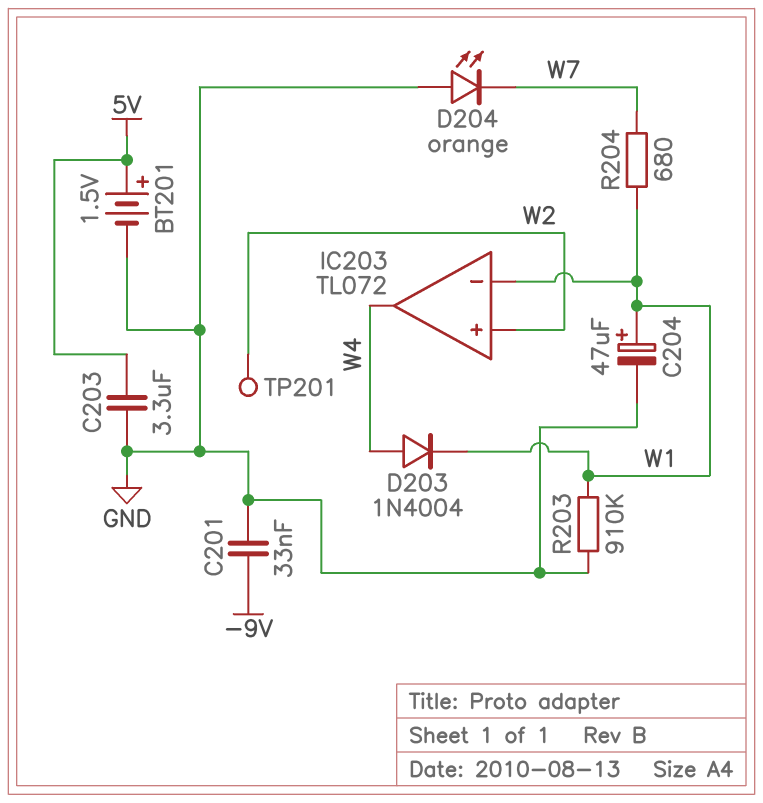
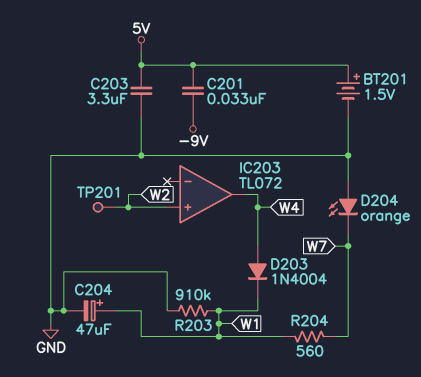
C201: 33nF (-9V, GND) -> 33nF (-9V, 5V)
IC203 pin in-: W1 -> none
R204: 680 (W1, W7) -> 560 (W1, W7)

